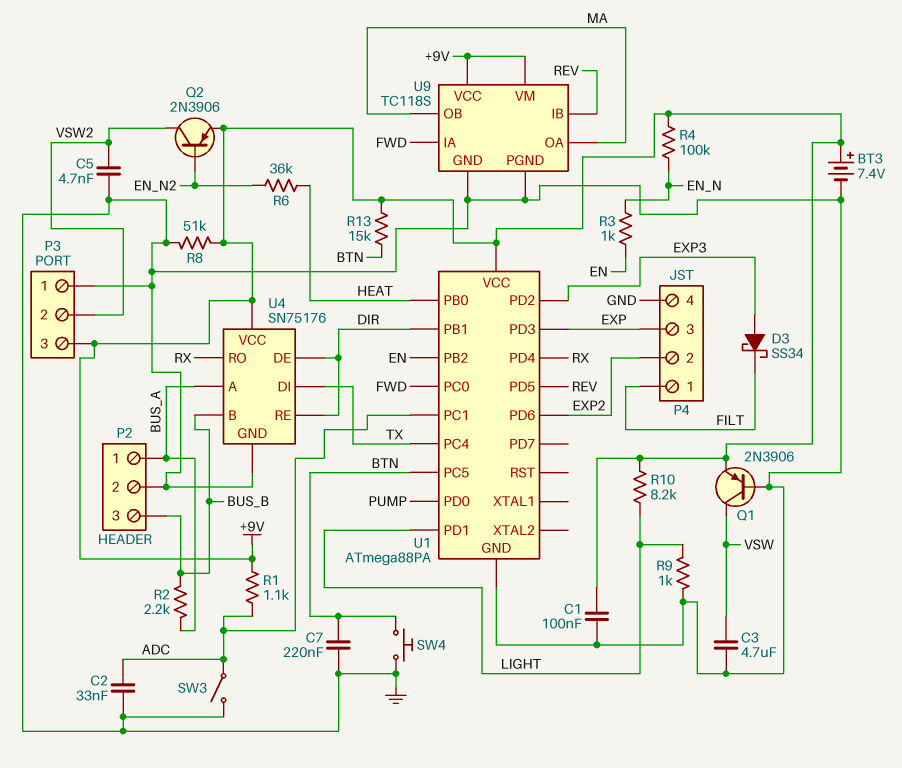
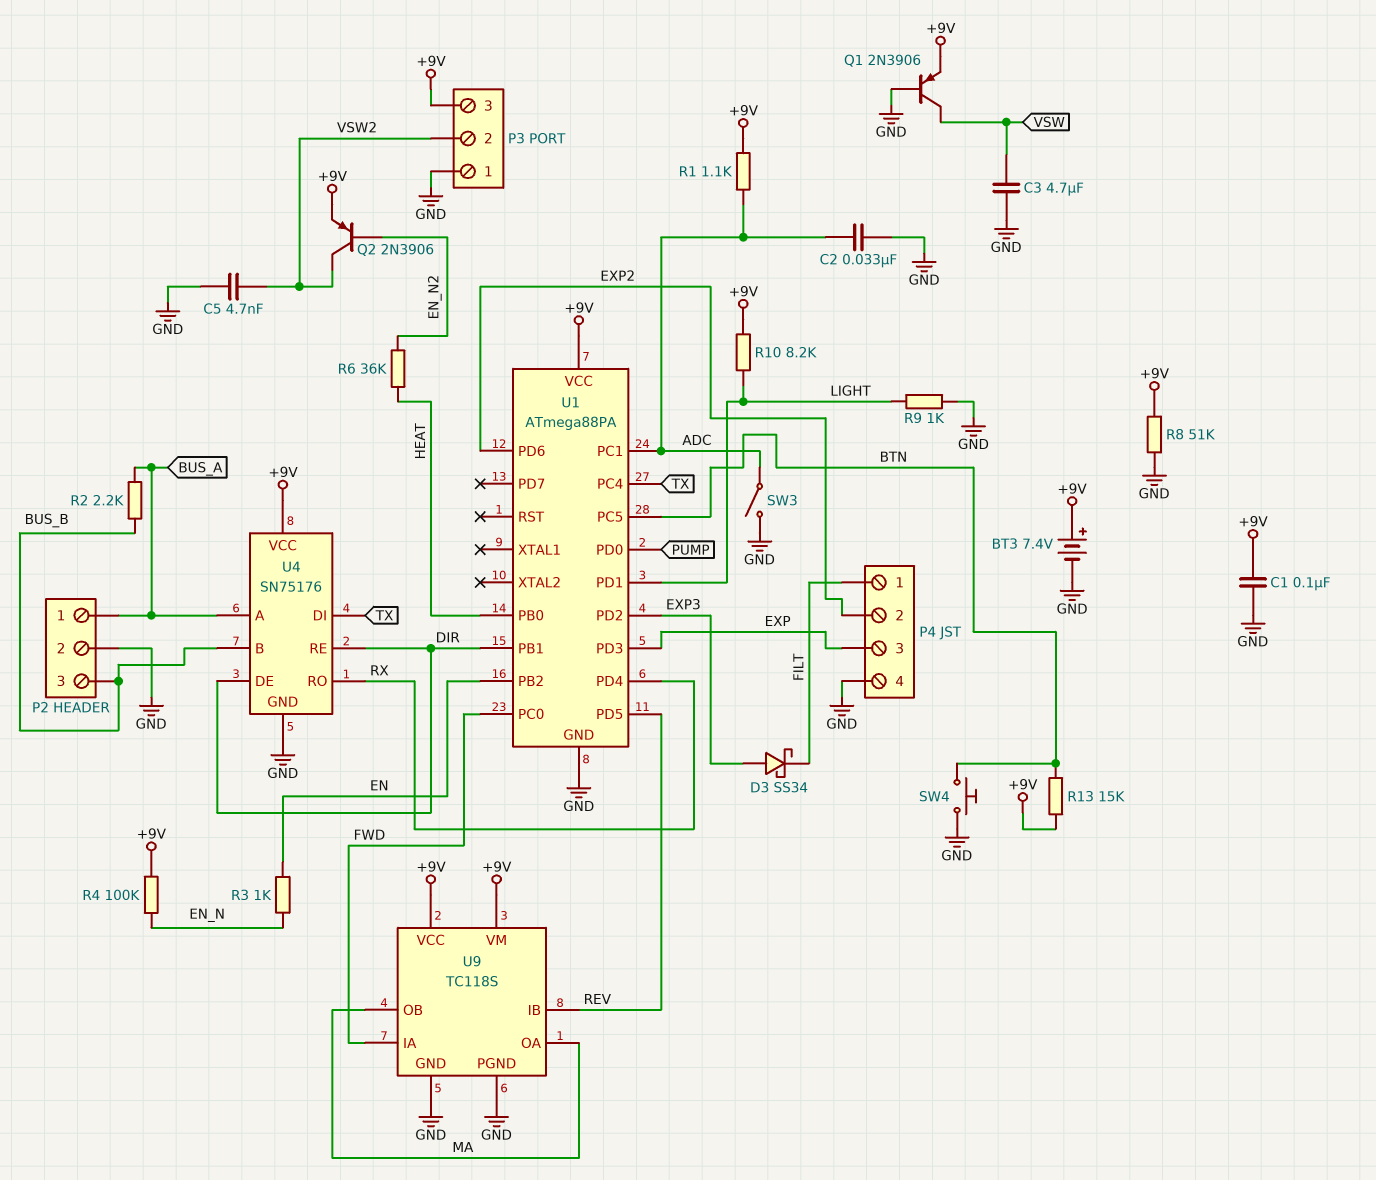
C7: 220nF (BTN, GND) -> none

